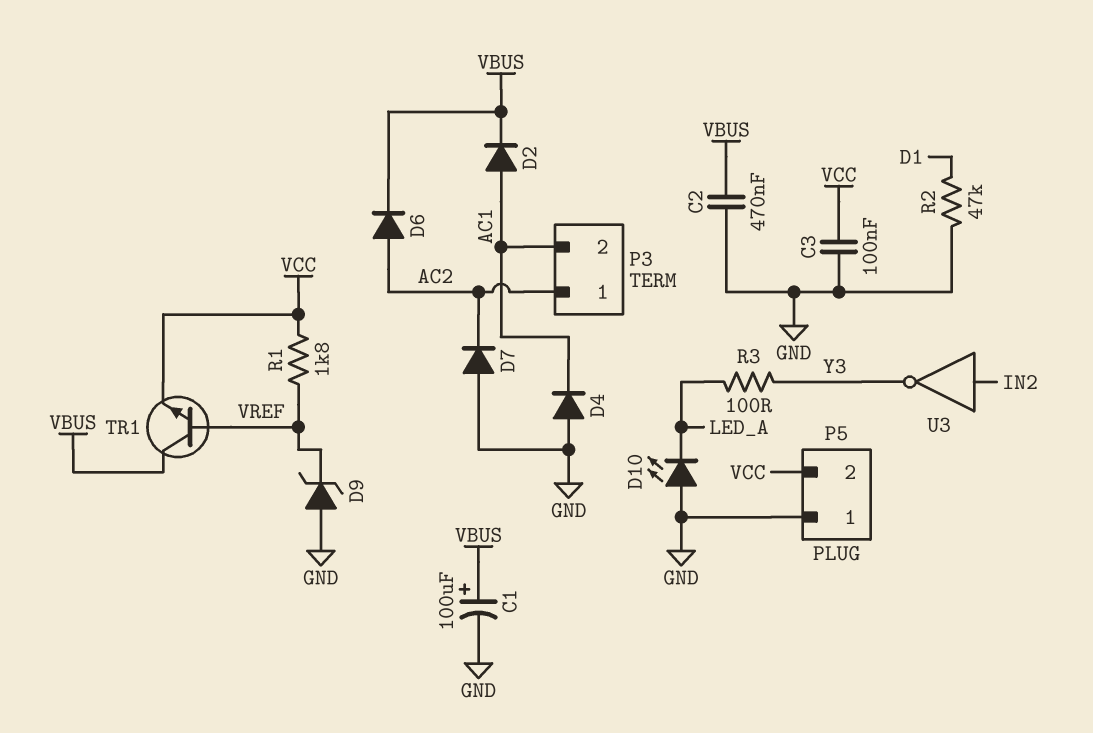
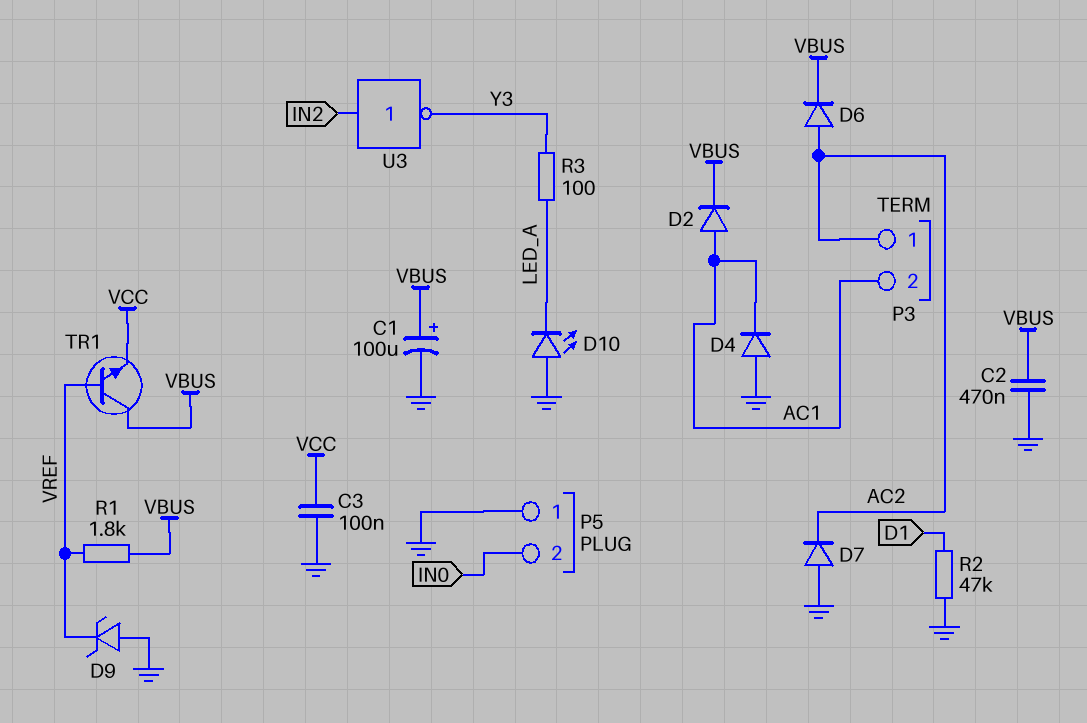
P5 pin 2: VCC -> IN0
R1: 1.8k (VCC, VREF) -> 1.8k (VBUS, VREF)

